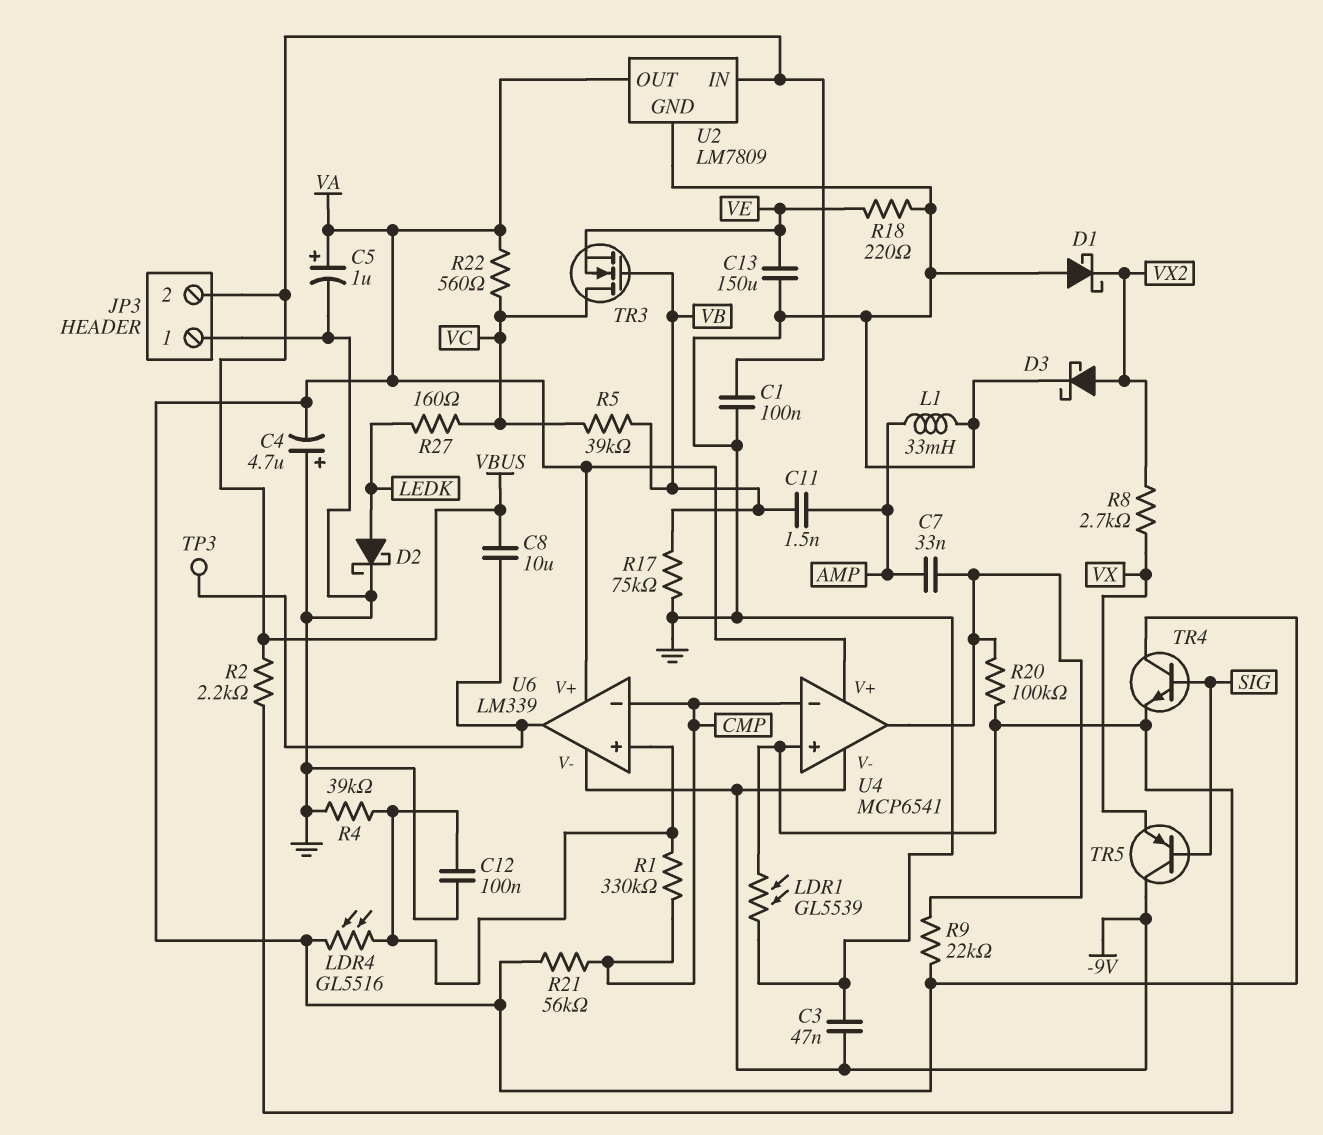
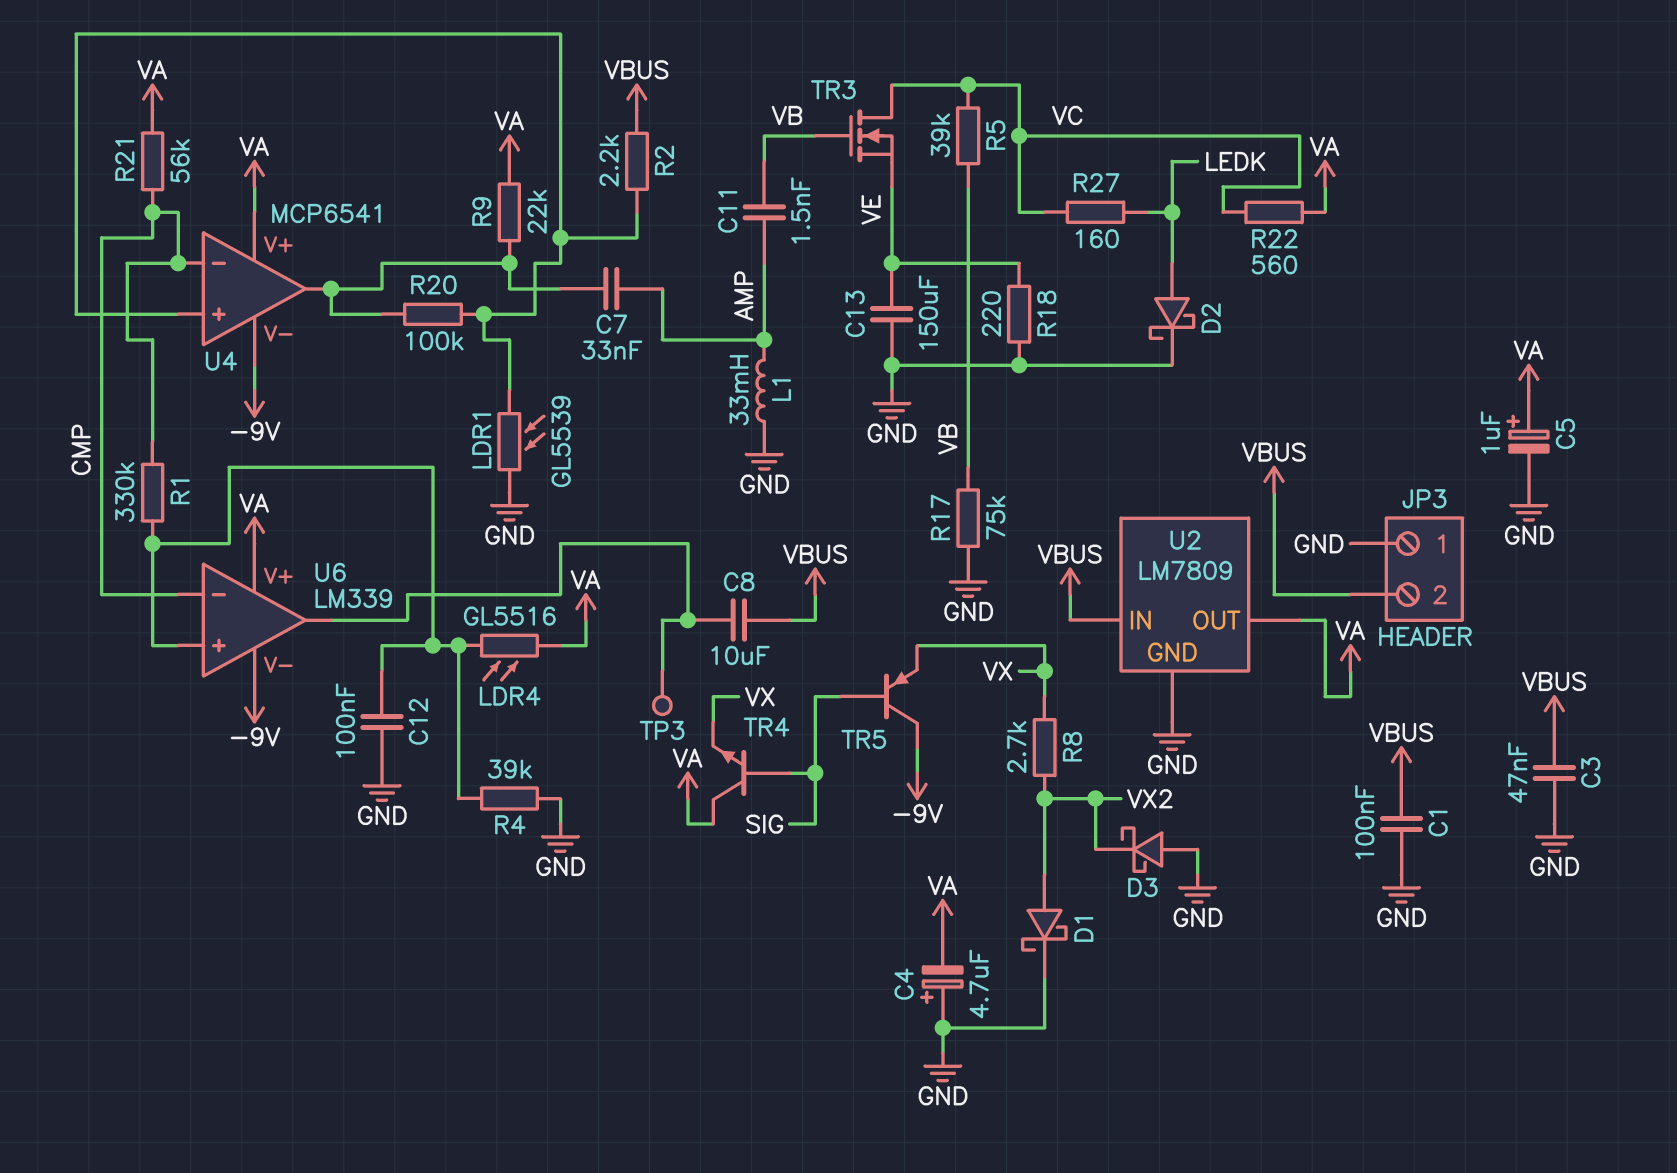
C3: 47nF (-9V, GND) -> 47nF (GND, VBUS)
D1: schottky (A GND, K VX2) -> schottky (A VX2, K GND)
D3: schottky (A VX2, K GND) -> schottky (A GND, K VX2)
TR4: NPN (B SIG, C VA, E U4/in+) -> NPN (B SIG, C VA, E VX)

